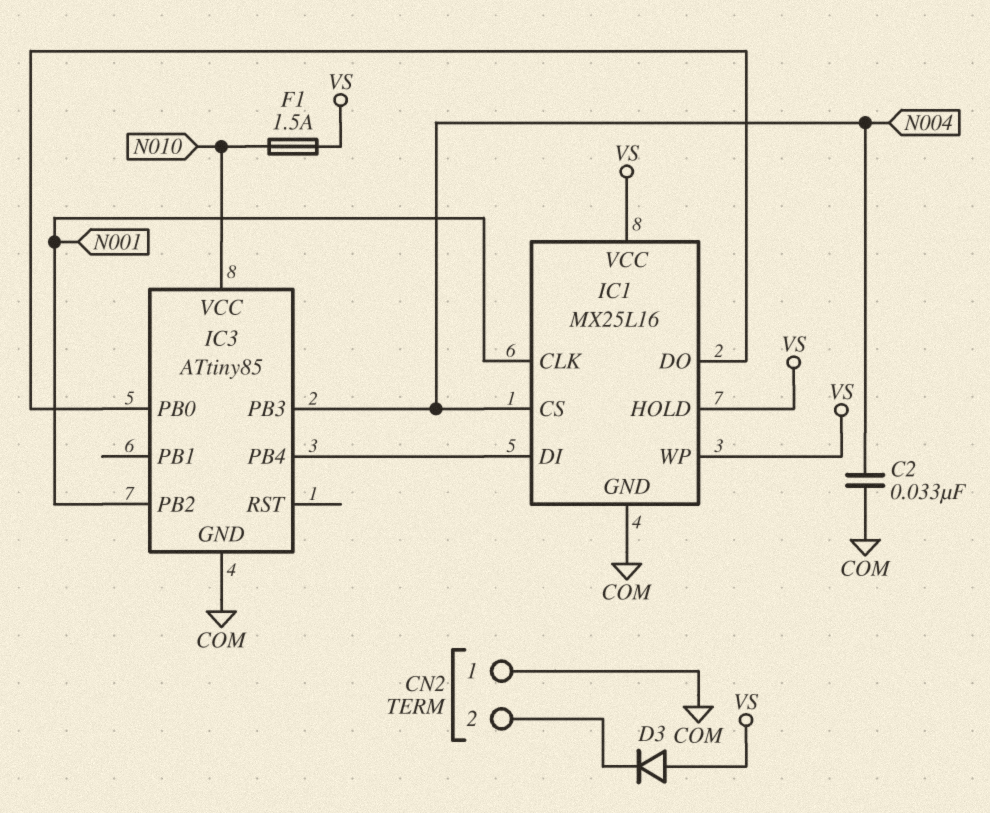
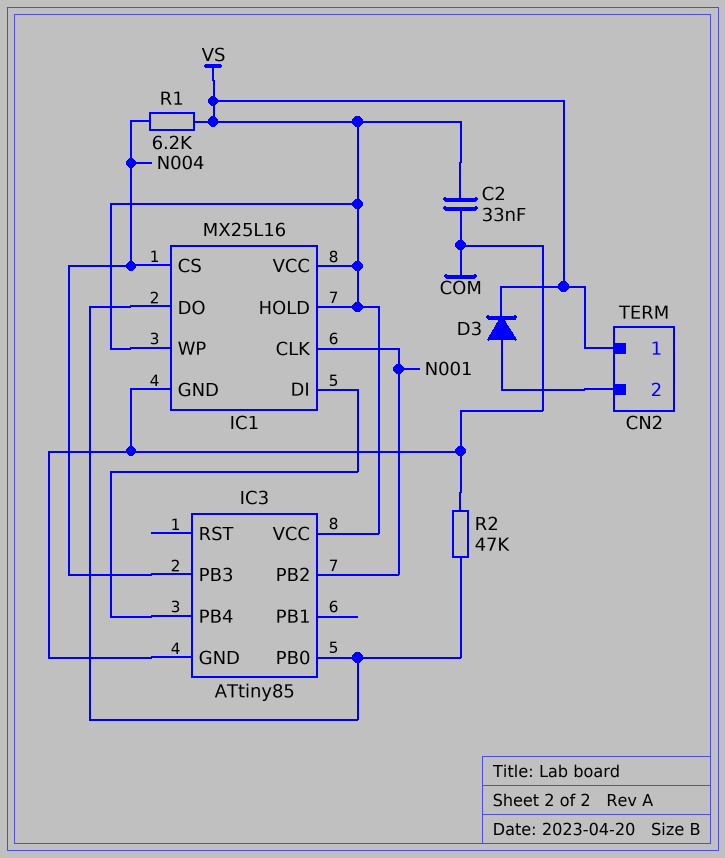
C2: 33nF (COM, N004) -> 33nF (COM, VS)
CN2 pin 1: COM -> VS
D3: diode (A VS, K CN2/2) -> diode (A CN2/2, K VS)
F1: 1.5A (N010, VS) -> none
IC3 pin VCC: N010 -> VS
R1: none -> 6.2k (N004, VS)
R2: none -> 47k (COM, IC1/DO)

